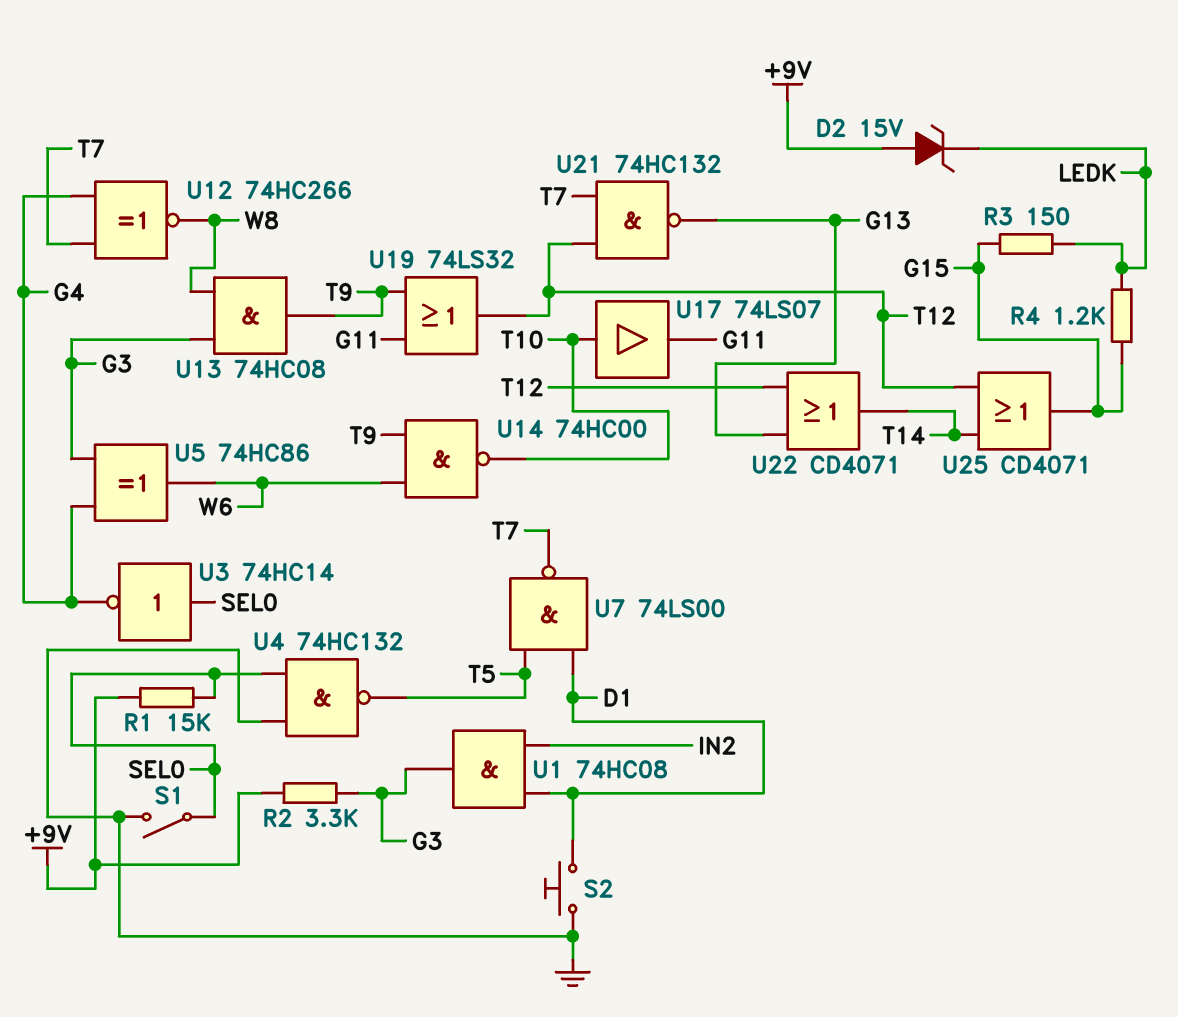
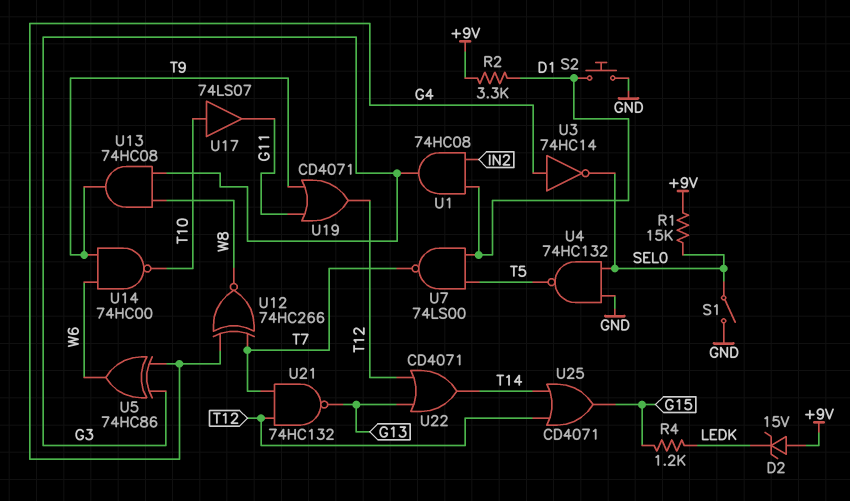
R2: 3.3k (+9V, G3) -> 3.3k (+9V, D1)
R3: 150 (G15, LEDK) -> none
U3: NOT 74HC14 (in SEL0, out G4) -> NOT 74HC14 (in G4, out SEL0)
U19: OR 74LS32 (in G11, in T9, out T12) -> OR CD4071 (in G11, in T9, out T12)

